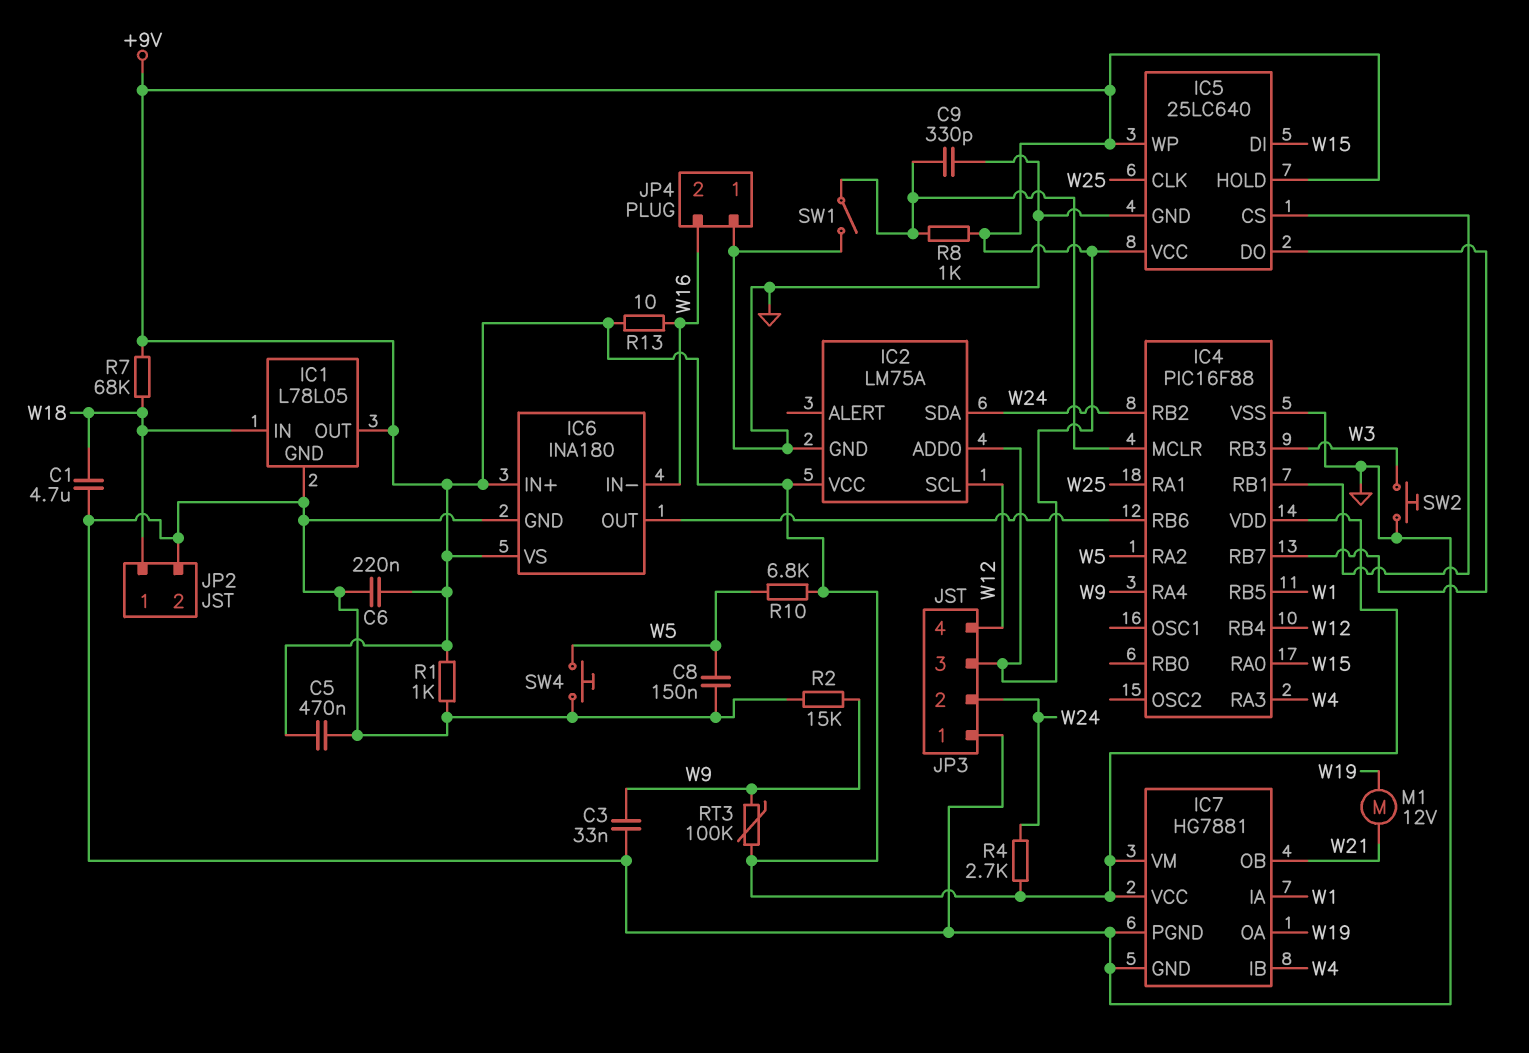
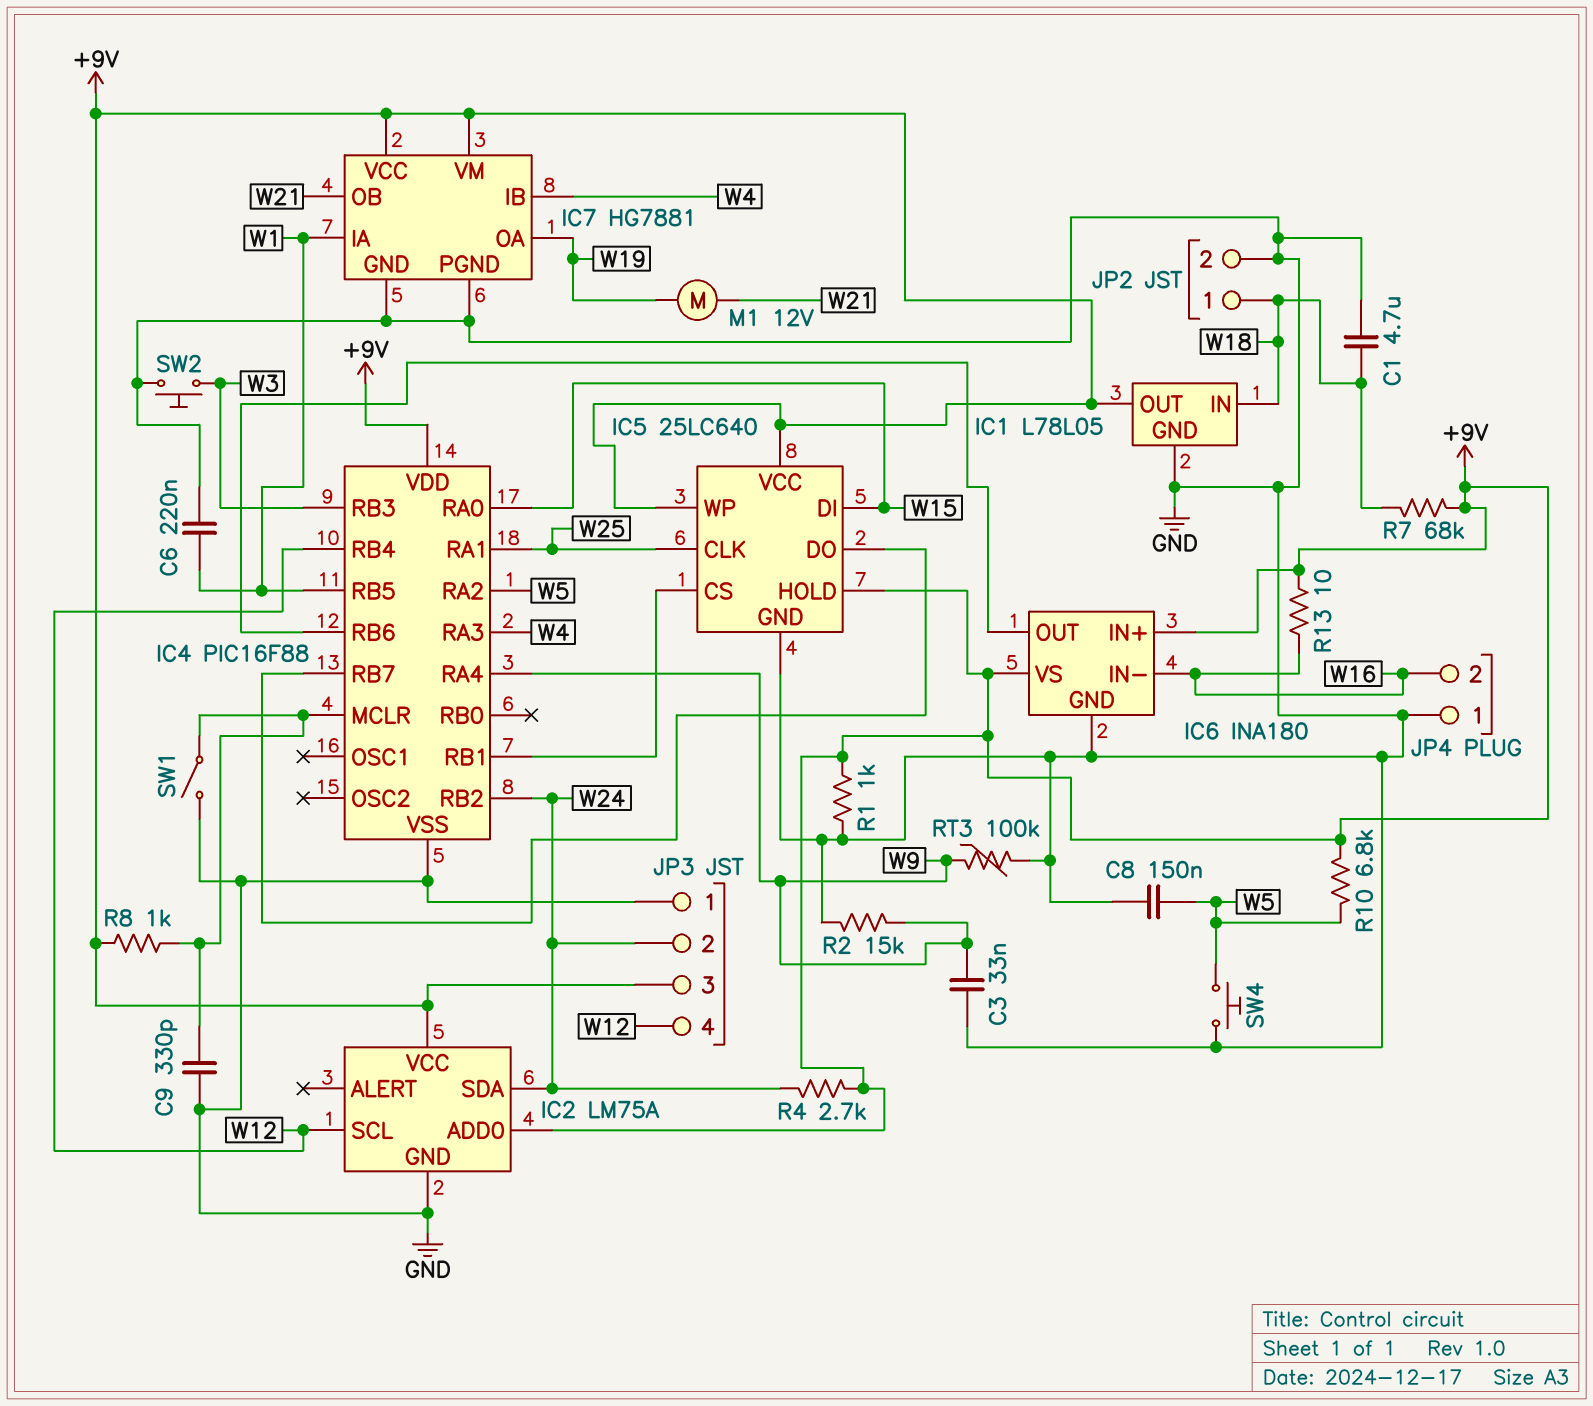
C5: 470nF (+9V, GND) -> none
C6: 220nF (+9V, GND) -> 220nF (GND, W1)
RT3: 100k (+9V, W9) -> 100k (GND, W9)

